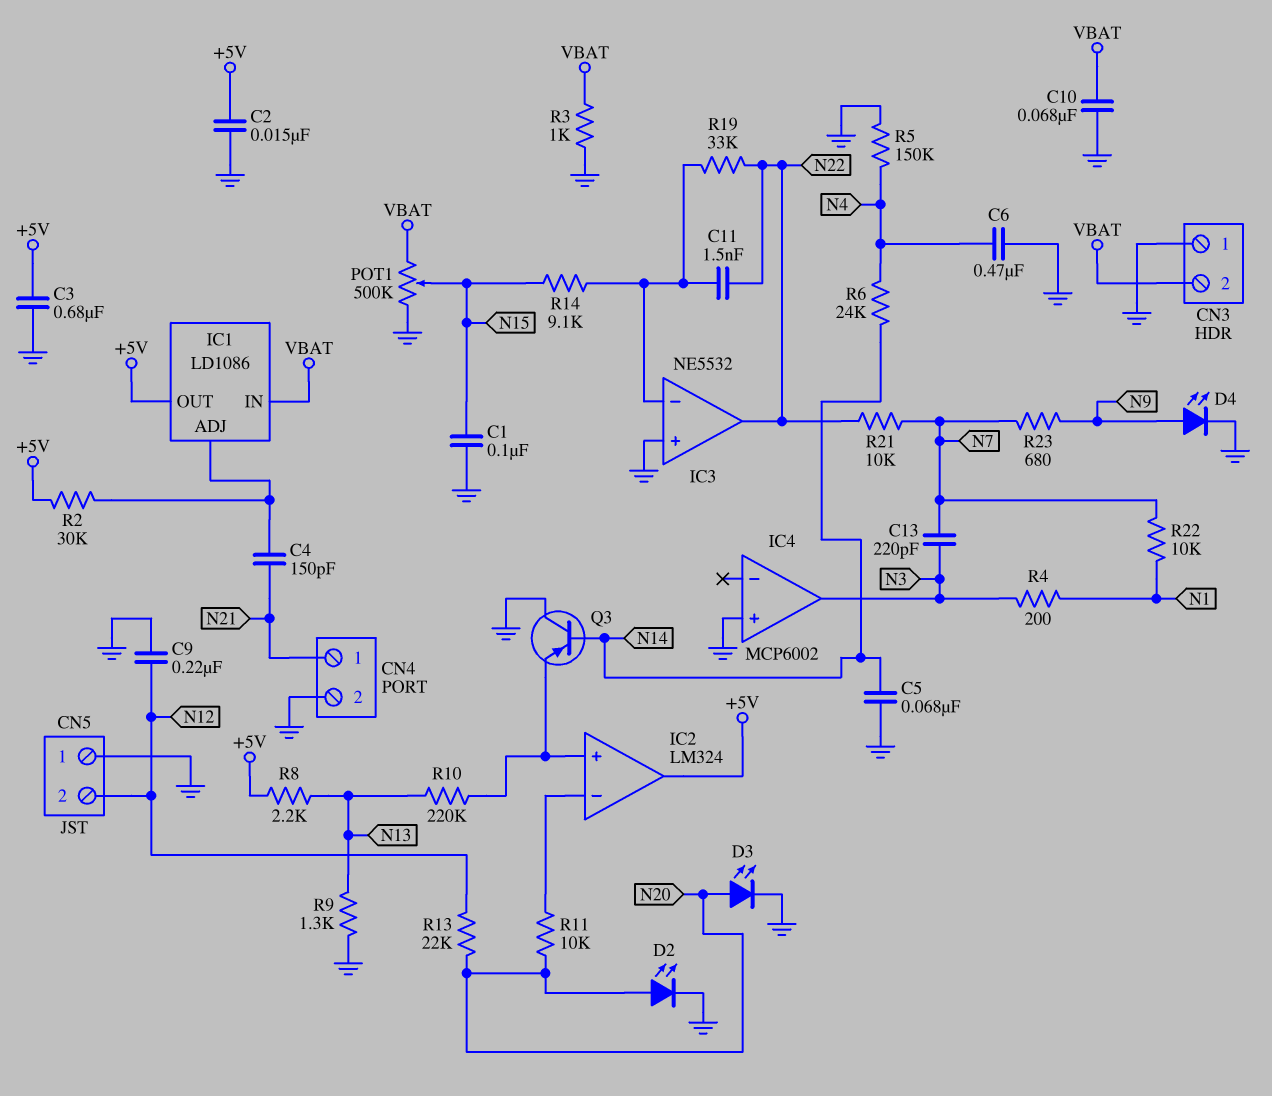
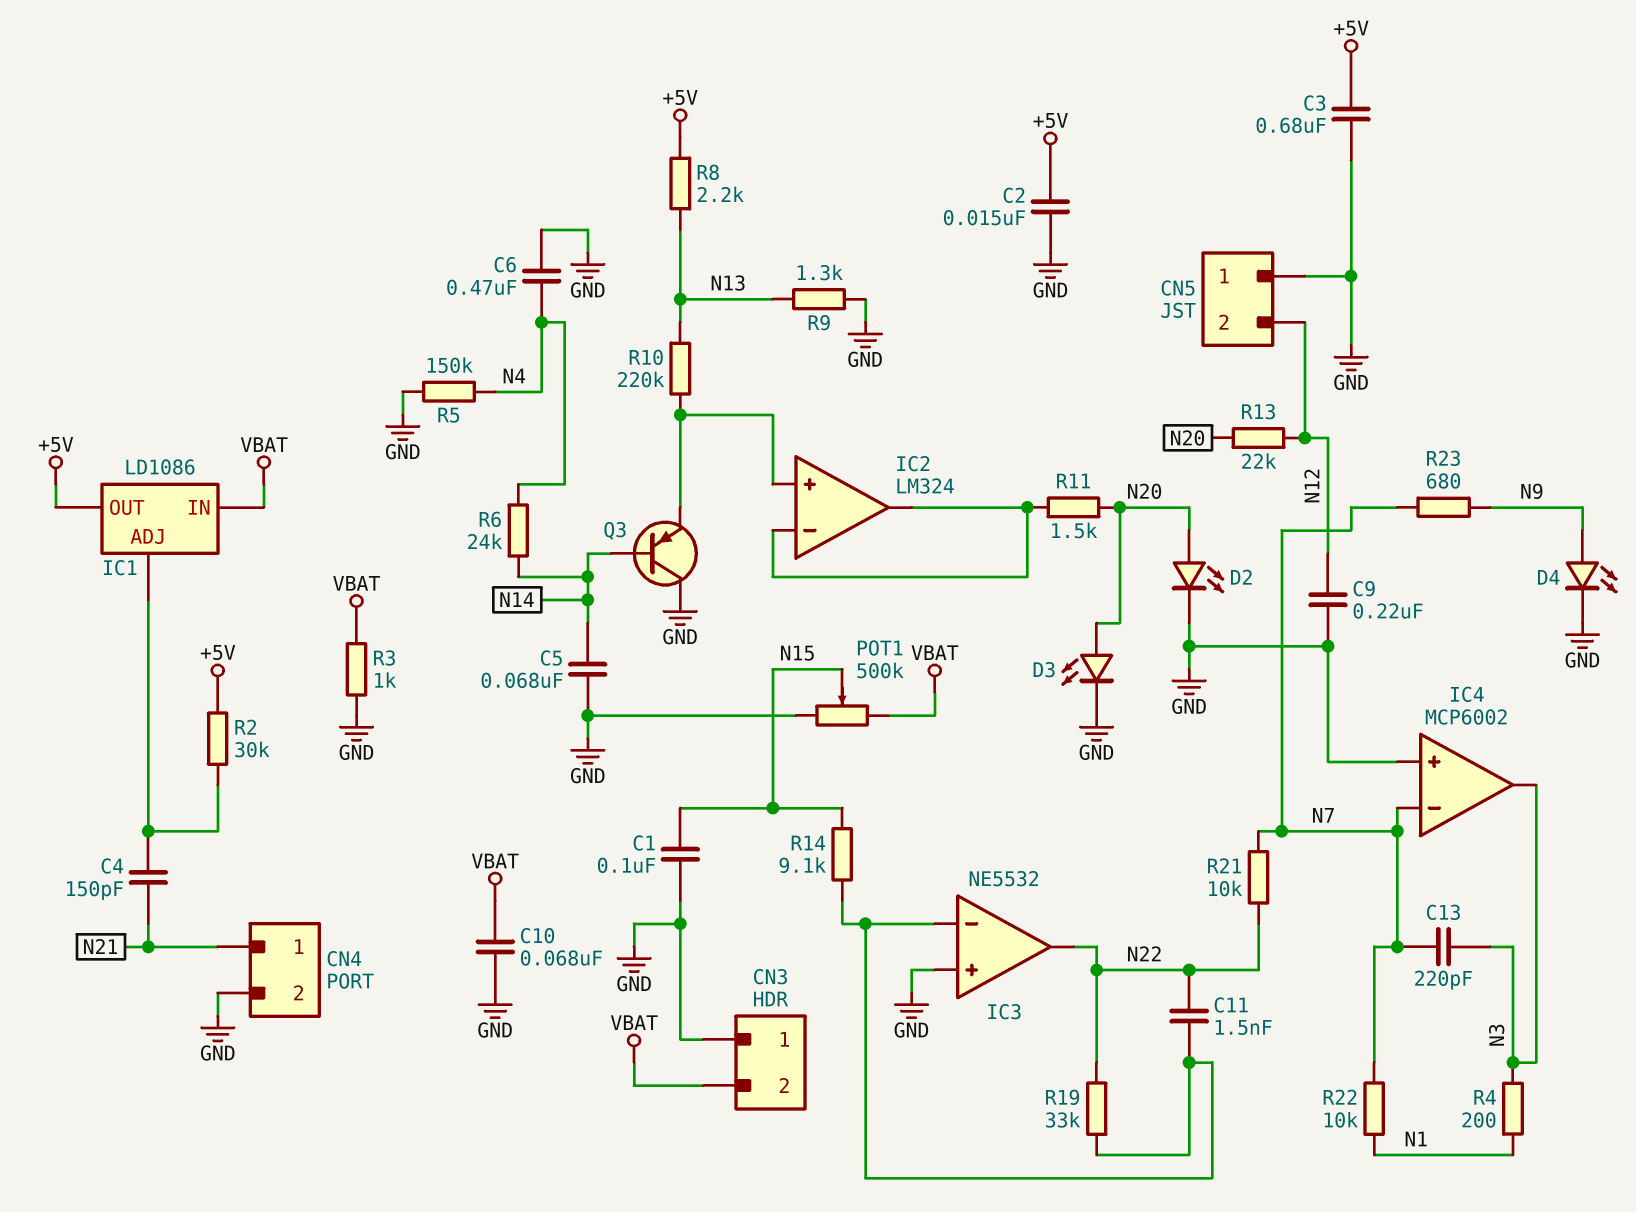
IC2 pin out: +5V -> IC2/in-
IC4 pin in-: none -> N7
R11: 10k (IC2/in-, N20) -> 1.5k (IC2/in-, N20)

